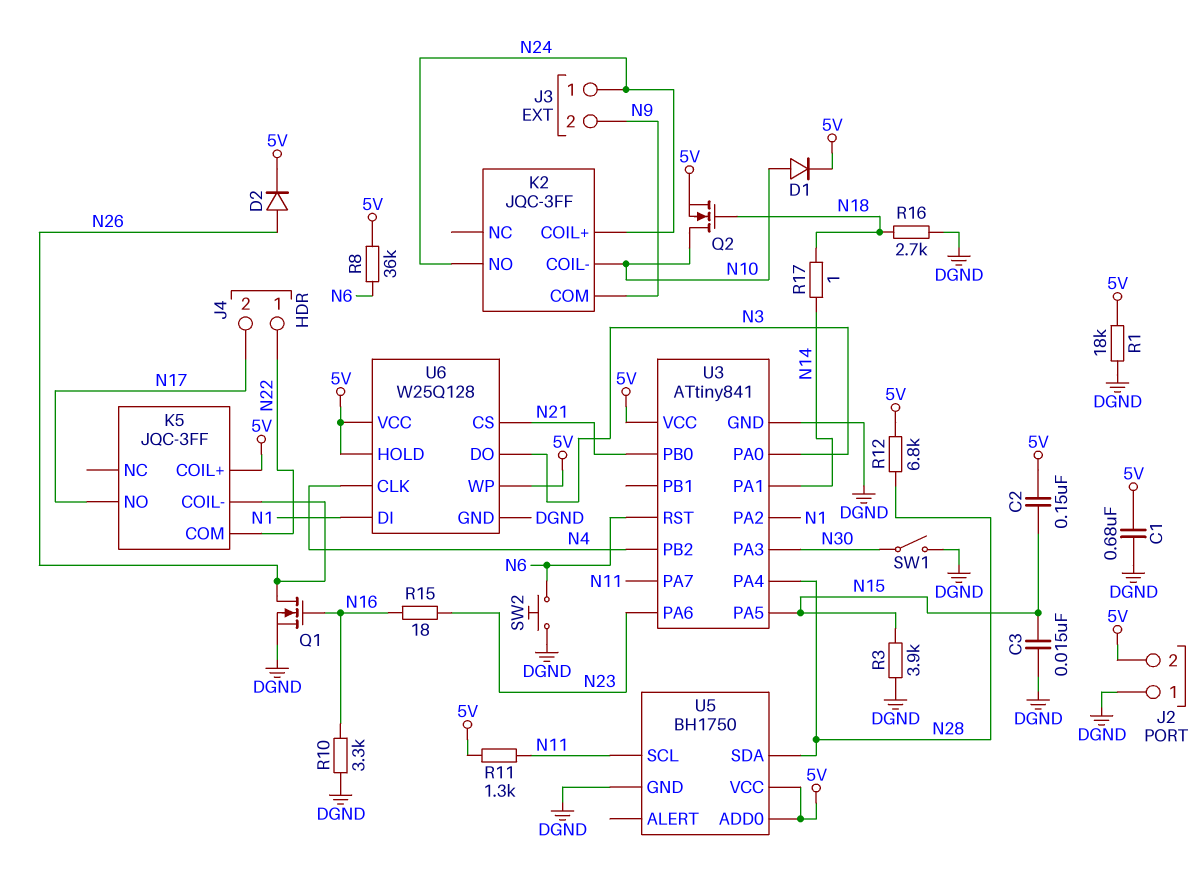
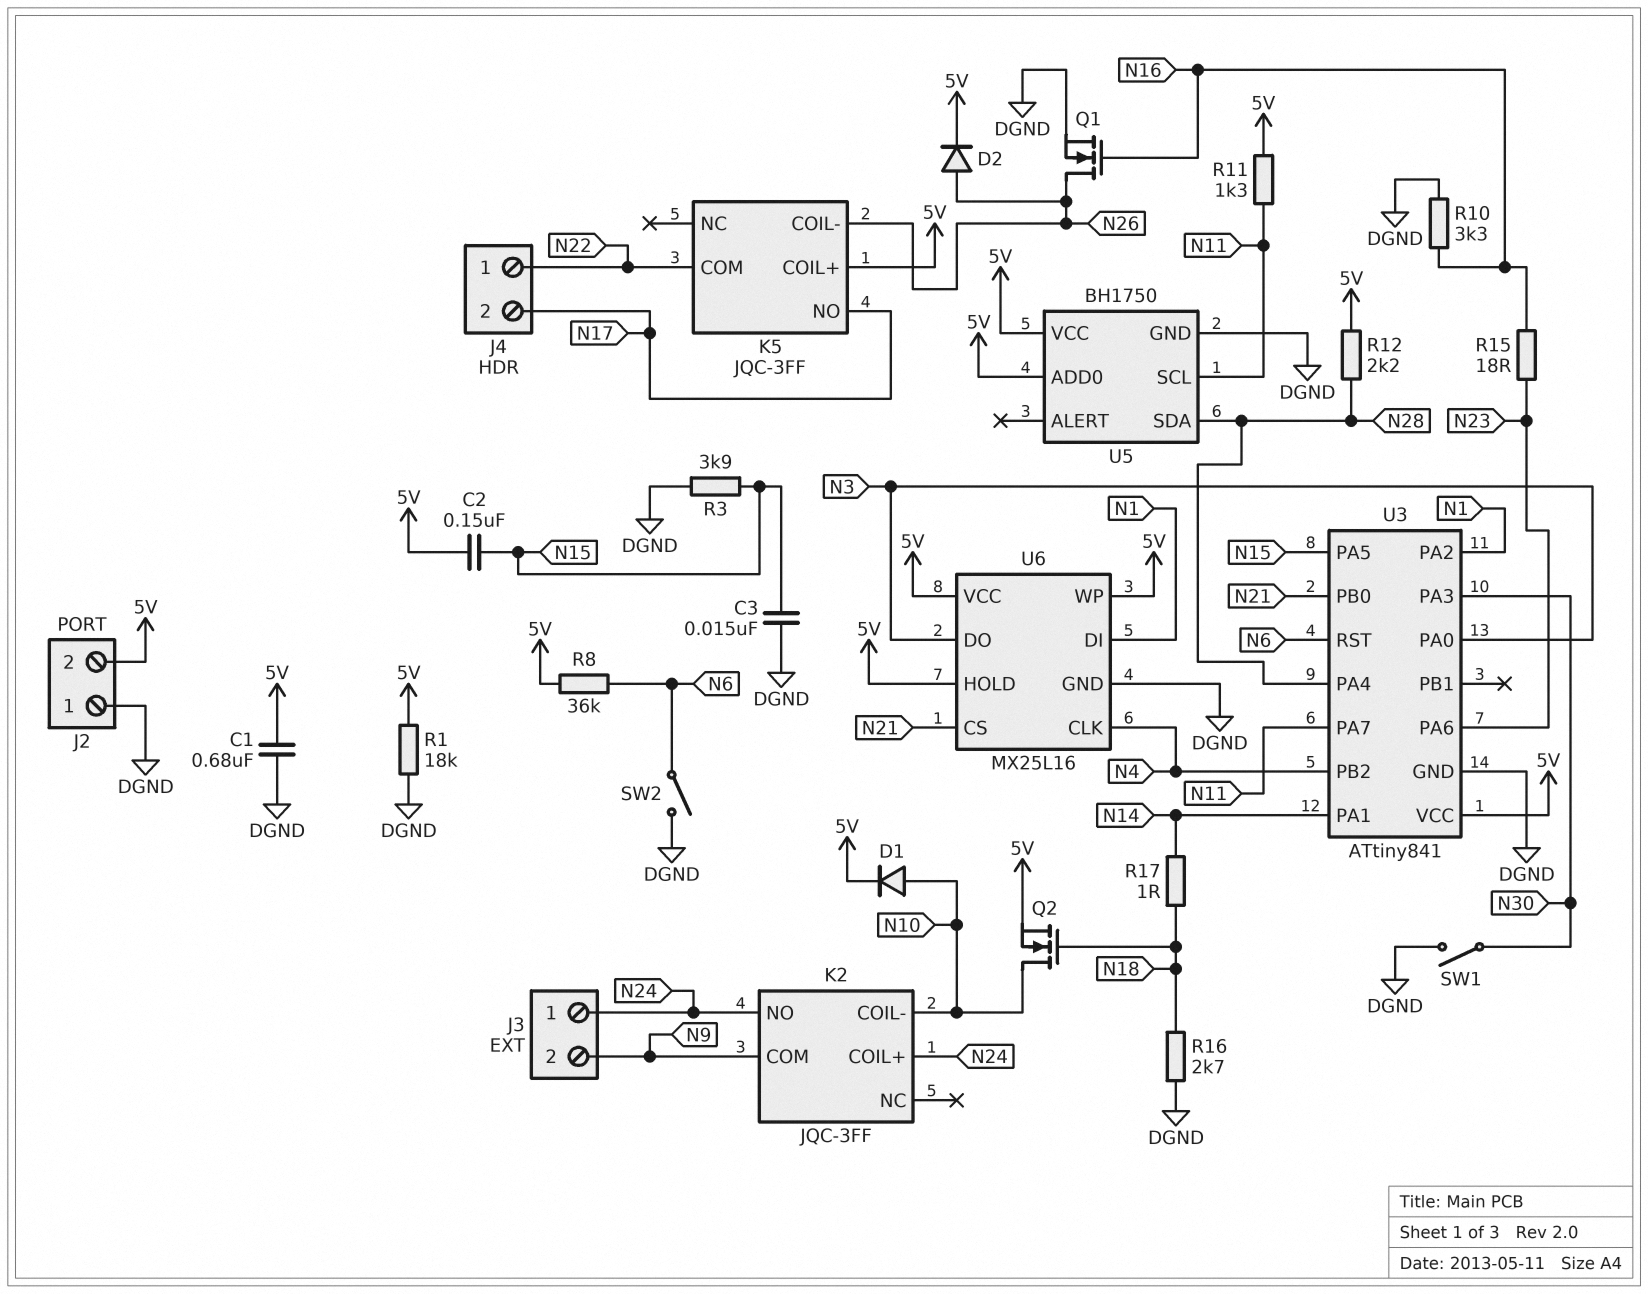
R12: 6.8k (5V, N28) -> 2.2k (5V, N28)
SW2: button (DGND, N6) -> switch (DGND, N6)
U6: W25Q128 -> MX25L16

